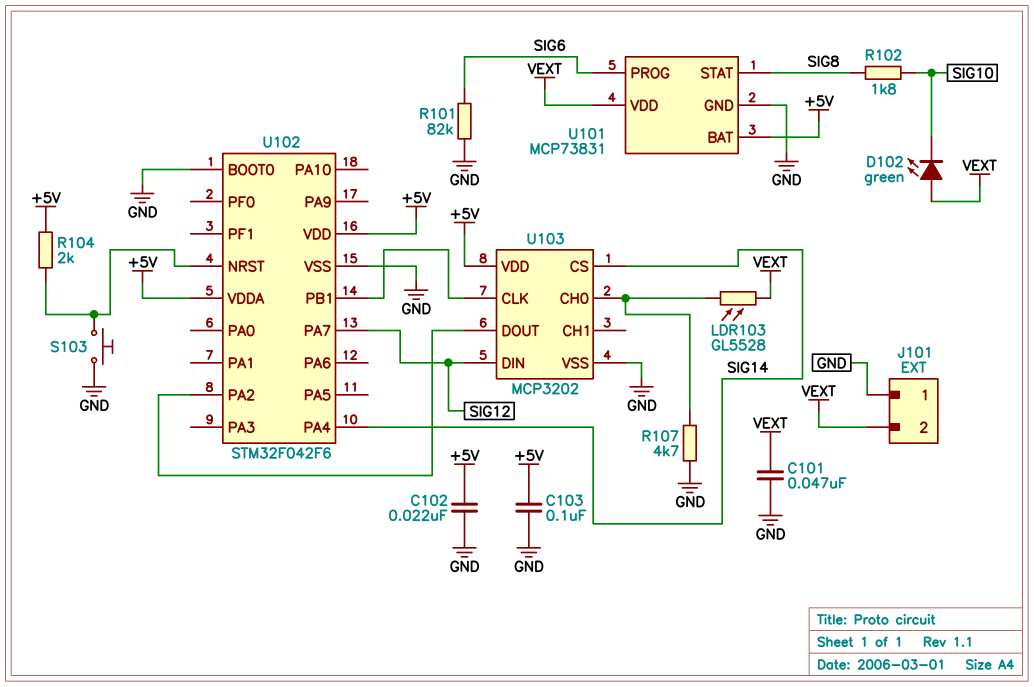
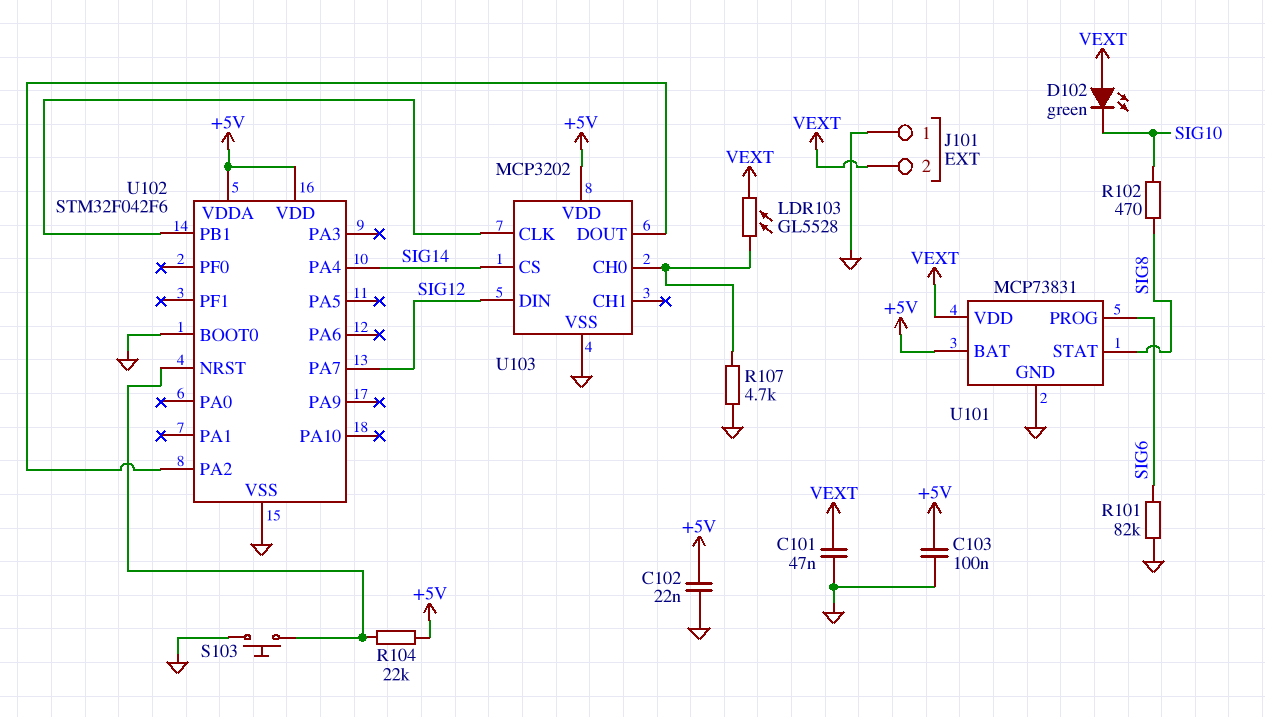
R102: 1.8k (SIG8, SIG10) -> 470 (SIG8, SIG10)
R104: 2k (+5V, U102/NRST) -> 22k (+5V, U102/NRST)

